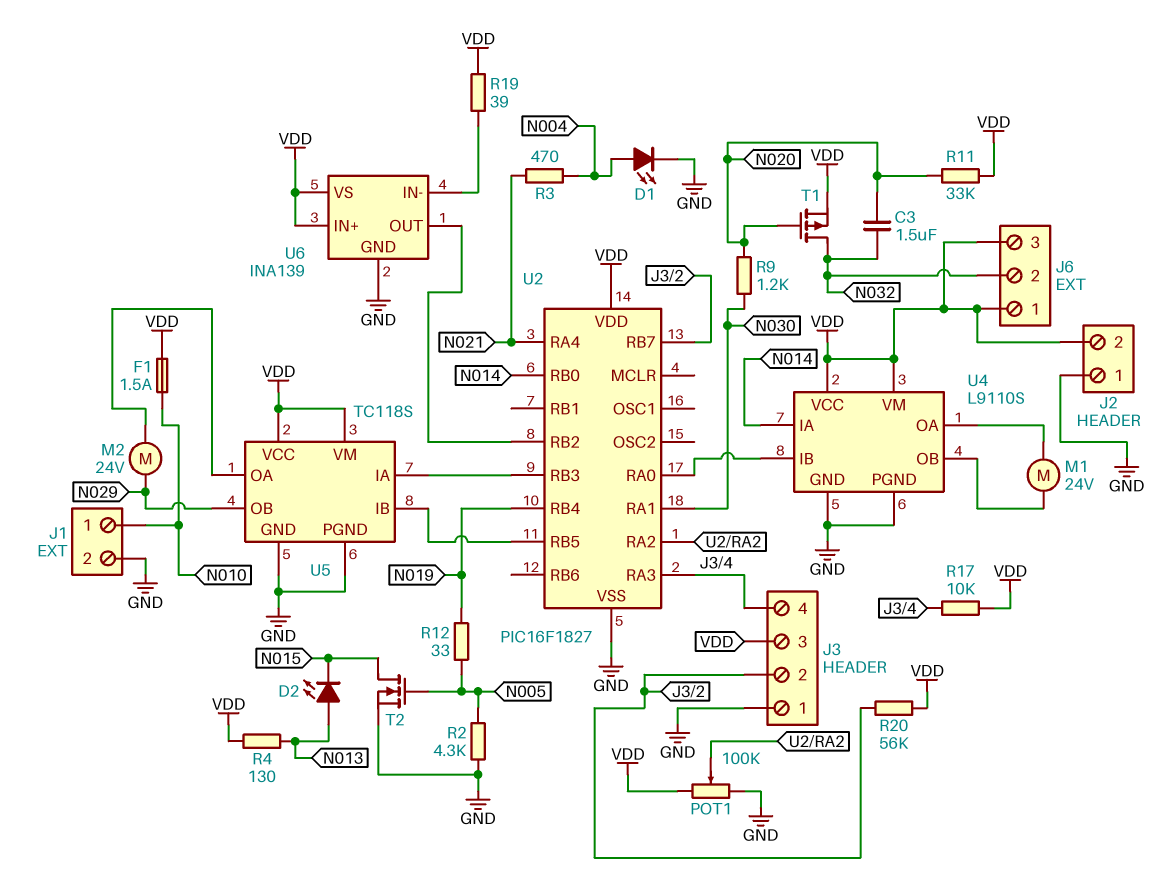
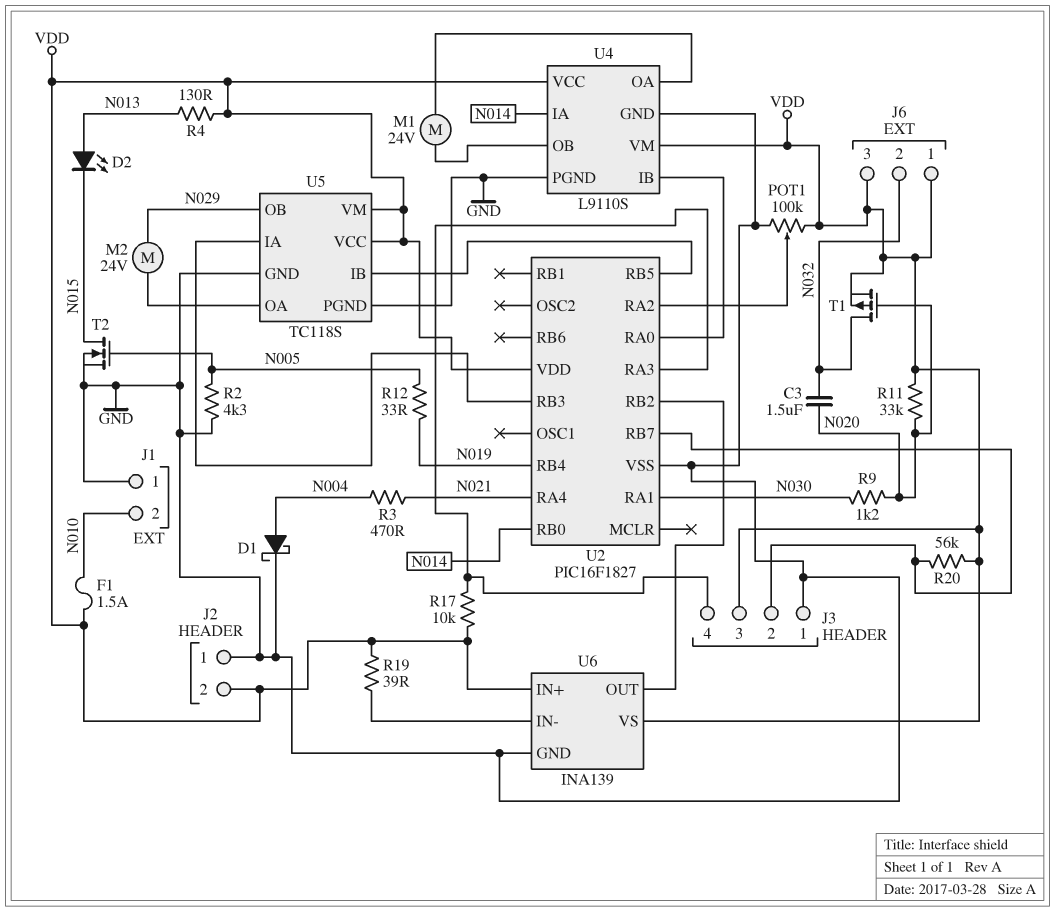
D1: LED (A N004, K GND) -> schottky (A N004, K GND)
J1 pin 1: N010 -> GND
J1 pin 2: GND -> N010

